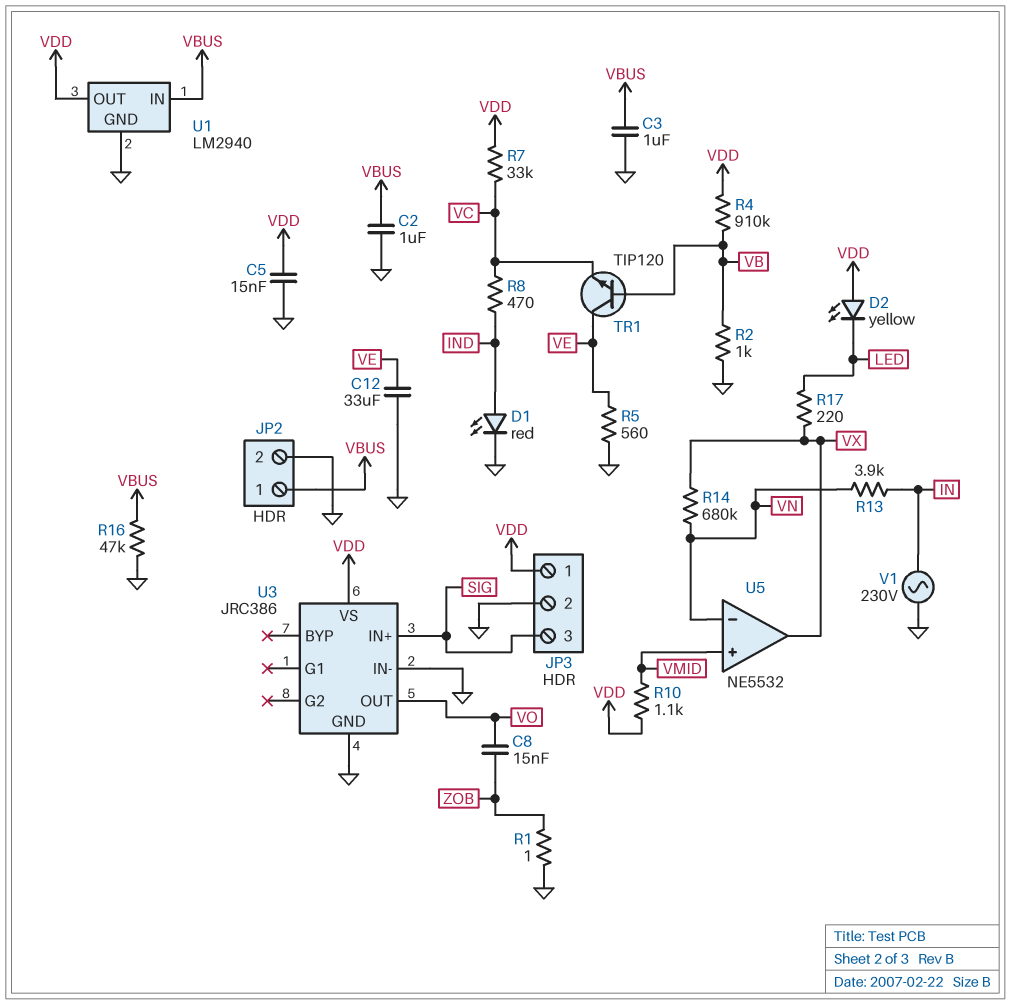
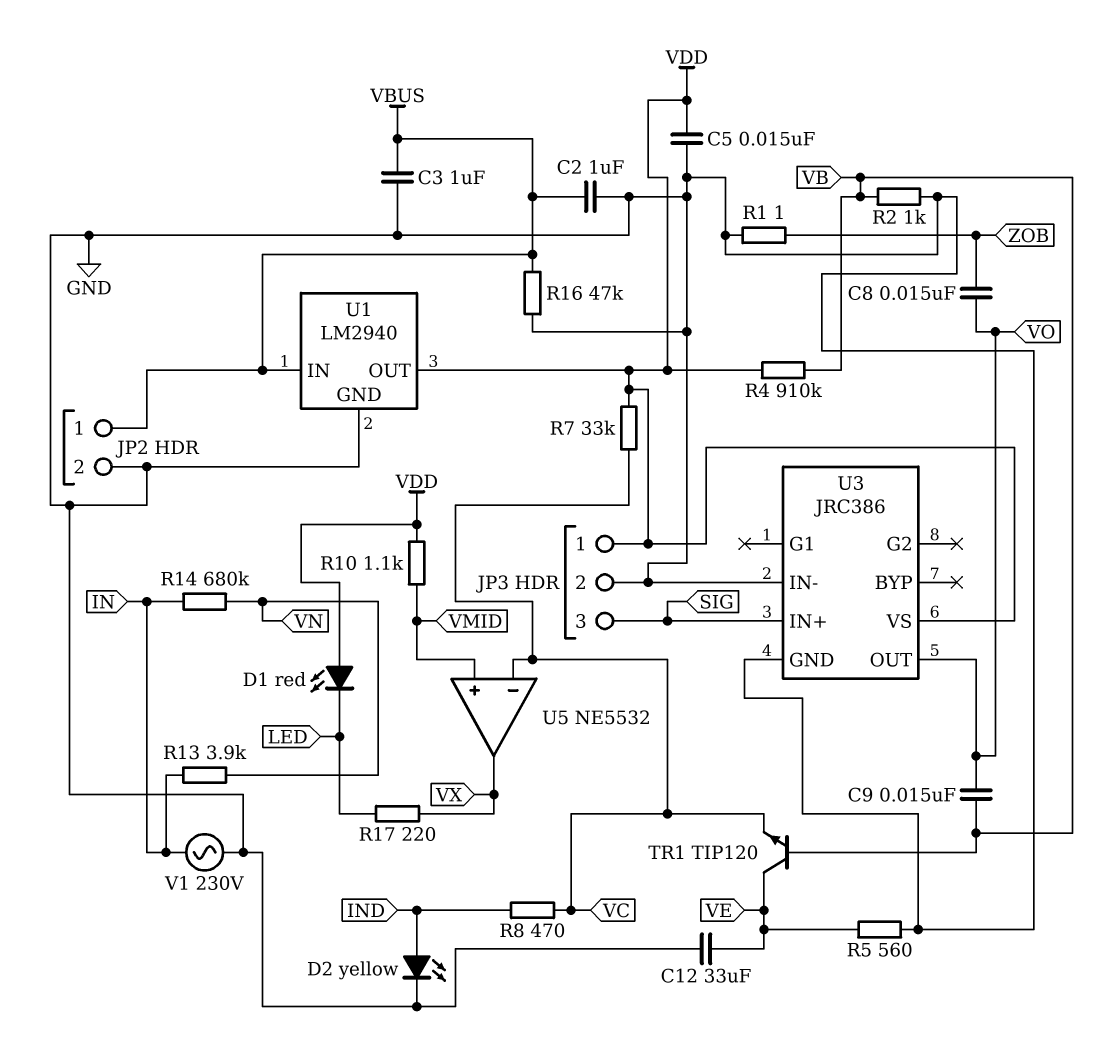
C9: none -> 15nF (VB, VO)
D1: LED red (A IND, K GND) -> LED red (A VDD, K LED)
D2: LED yellow (A VDD, K LED) -> LED yellow (A IND, K GND)
R14: 680k (VN, VX) -> 680k (IN, VN)
U5 pin in-: VN -> VC

